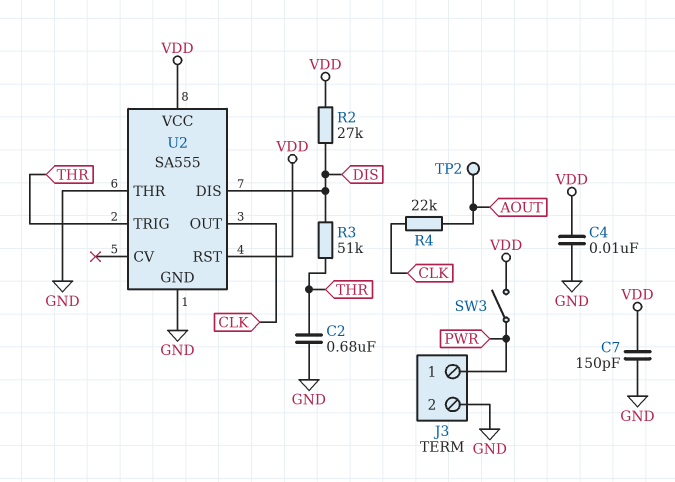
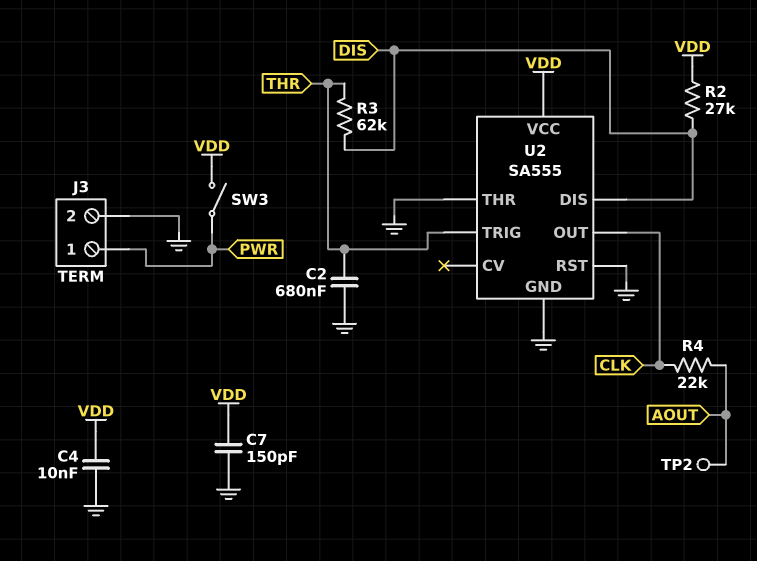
R3: 51k (DIS, THR) -> 62k (DIS, THR)
U2 pin RST: VDD -> GND

